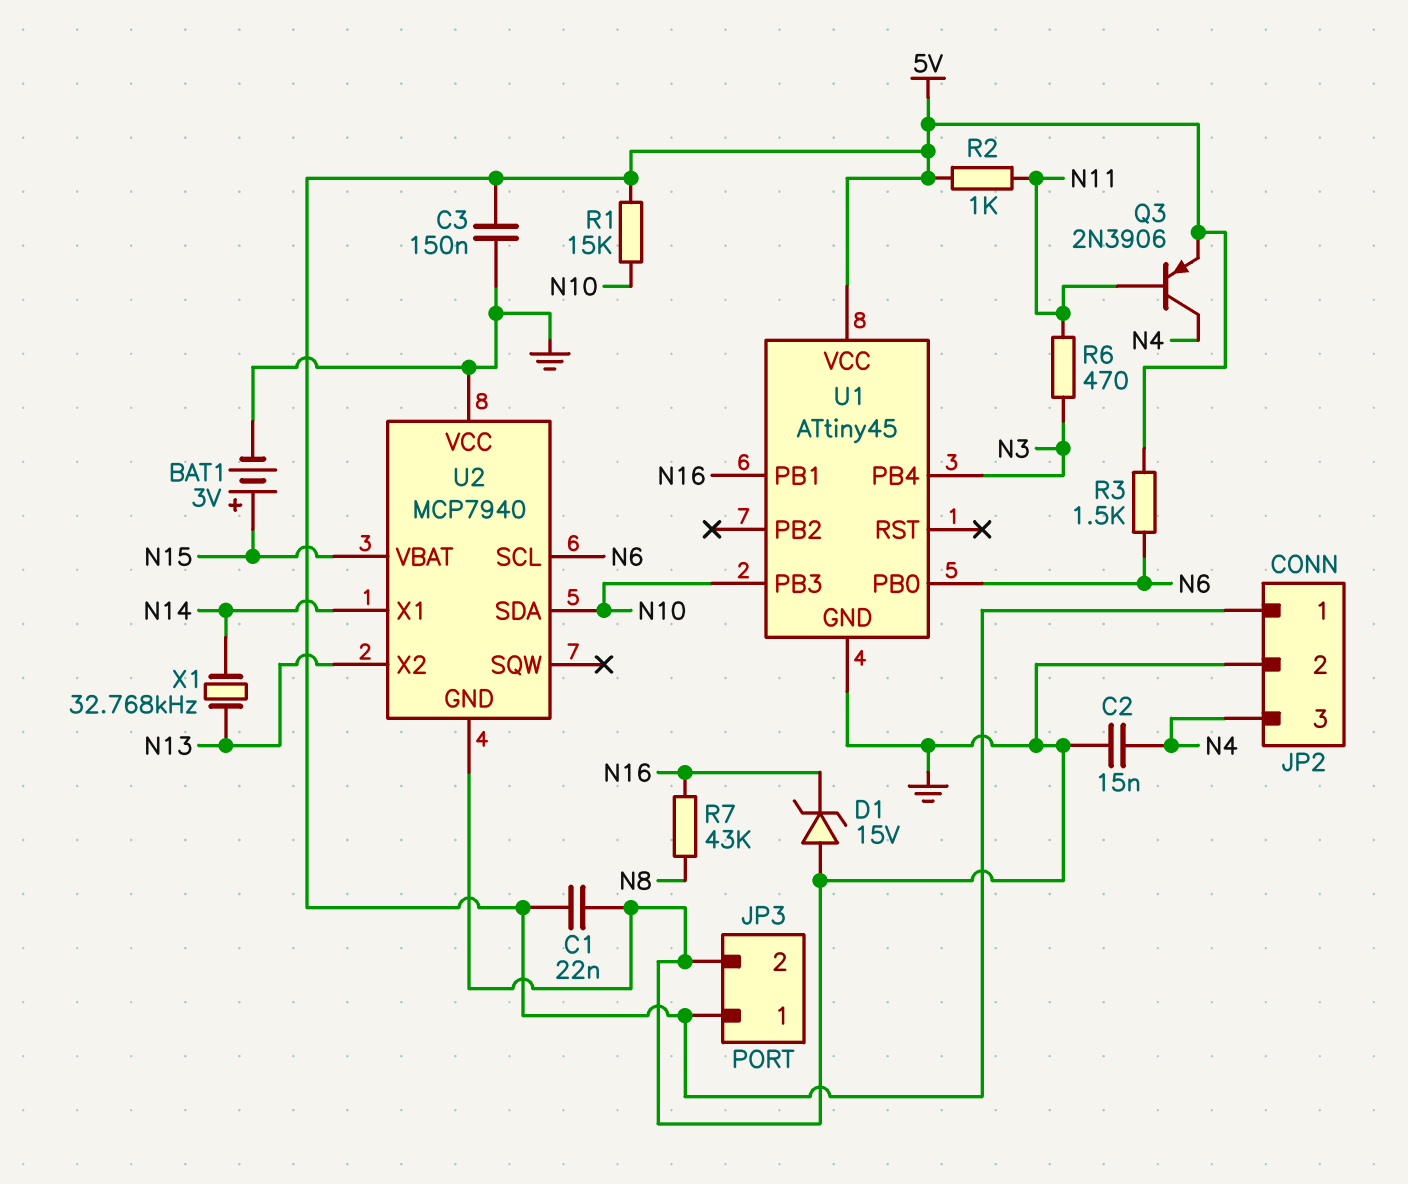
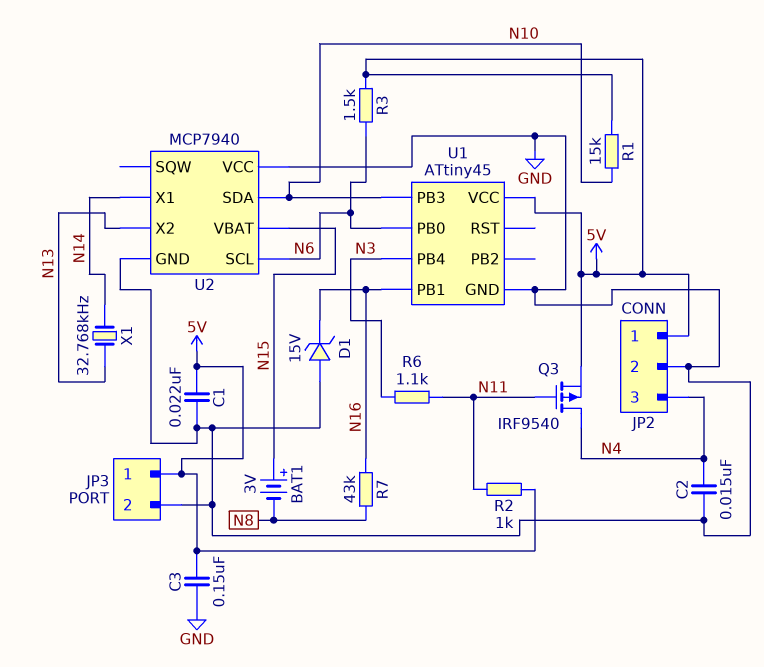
BAT1: 3V (plus N15, minus GND) -> 3V (plus N15, minus N8)
Q3: PNP 2N3906 (B N11, C N4, E 5V) -> PMOS IRF9540 (G N11, D N4, S 5V)
R6: 470 (N3, N11) -> 1.1k (N3, N11)

